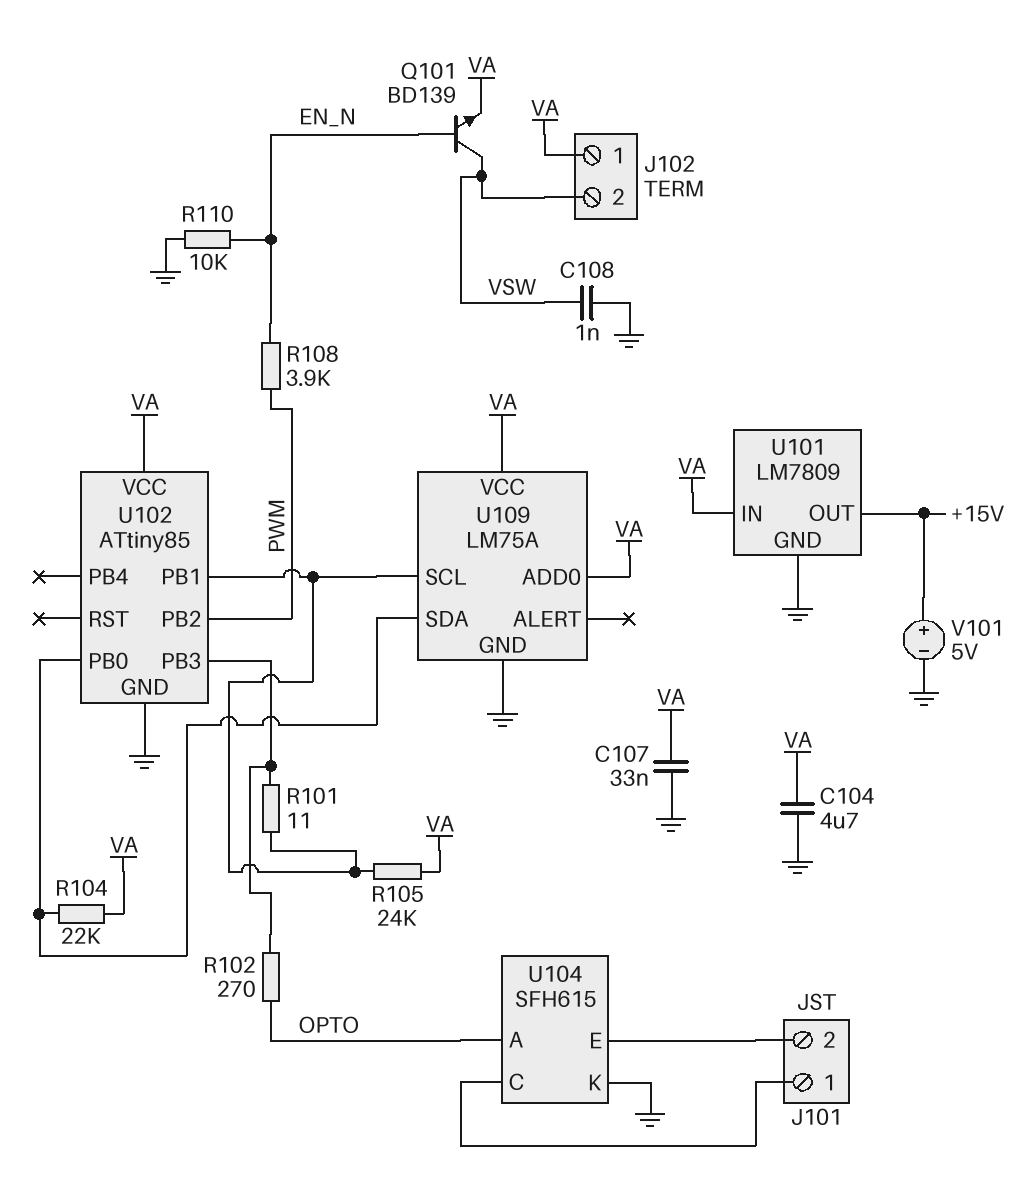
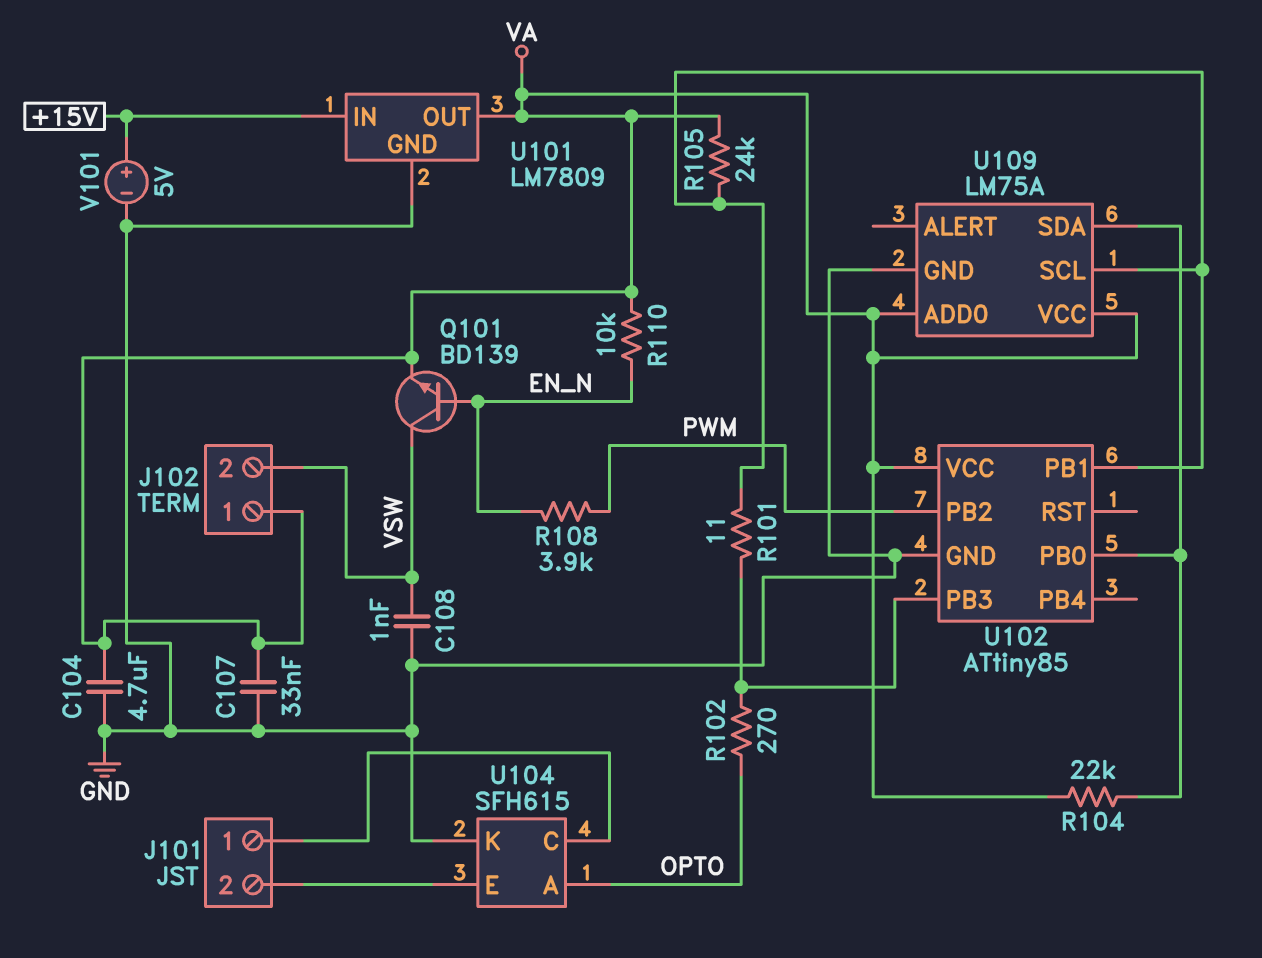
R110: 10k (EN_N, GND) -> 10k (EN_N, VA)
U101 pin IN: VA -> +15V
U101 pin OUT: +15V -> VA

